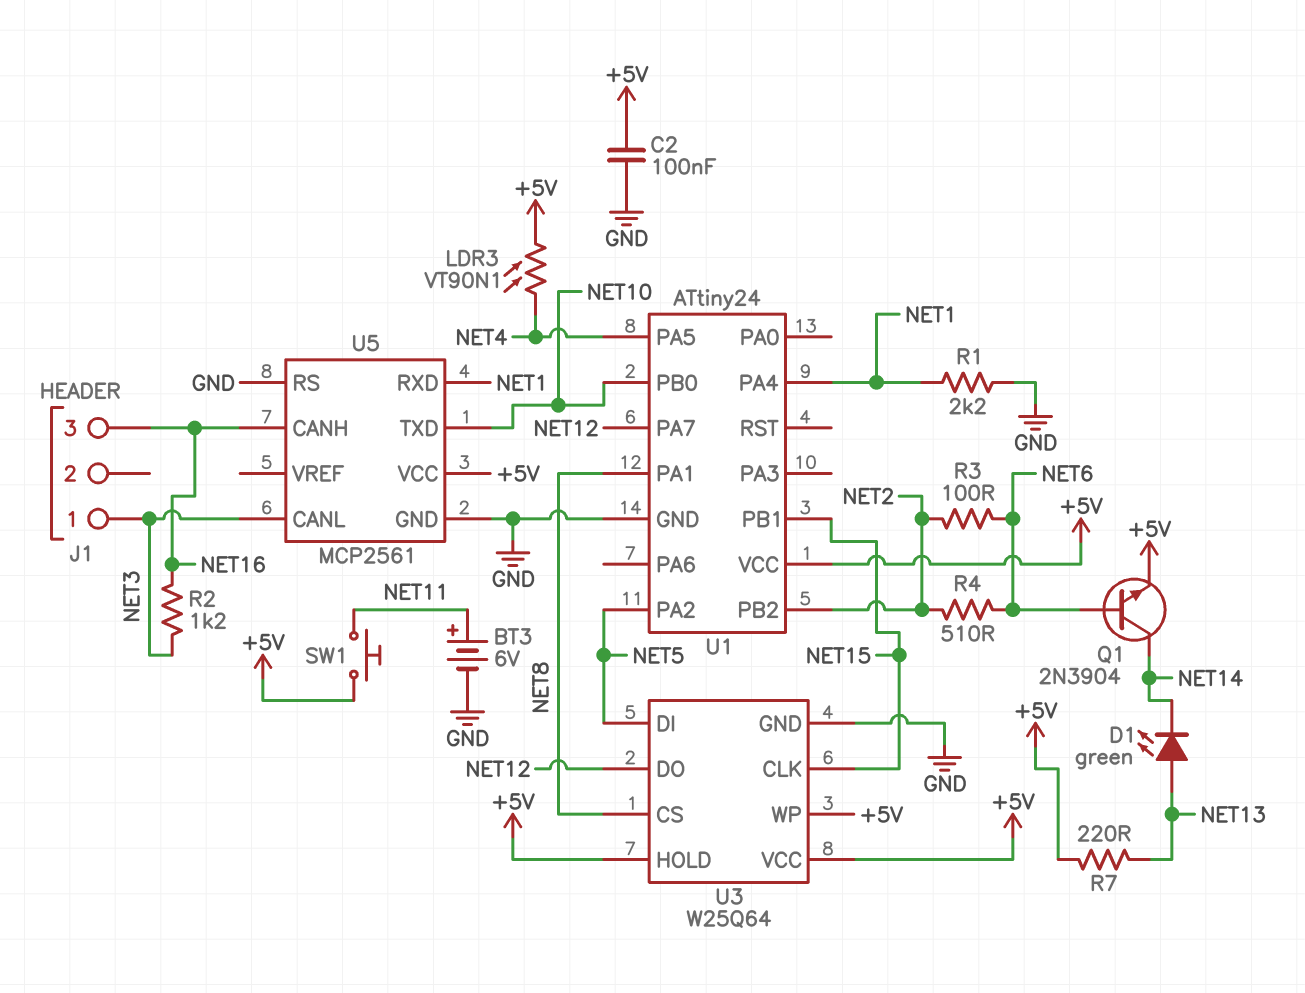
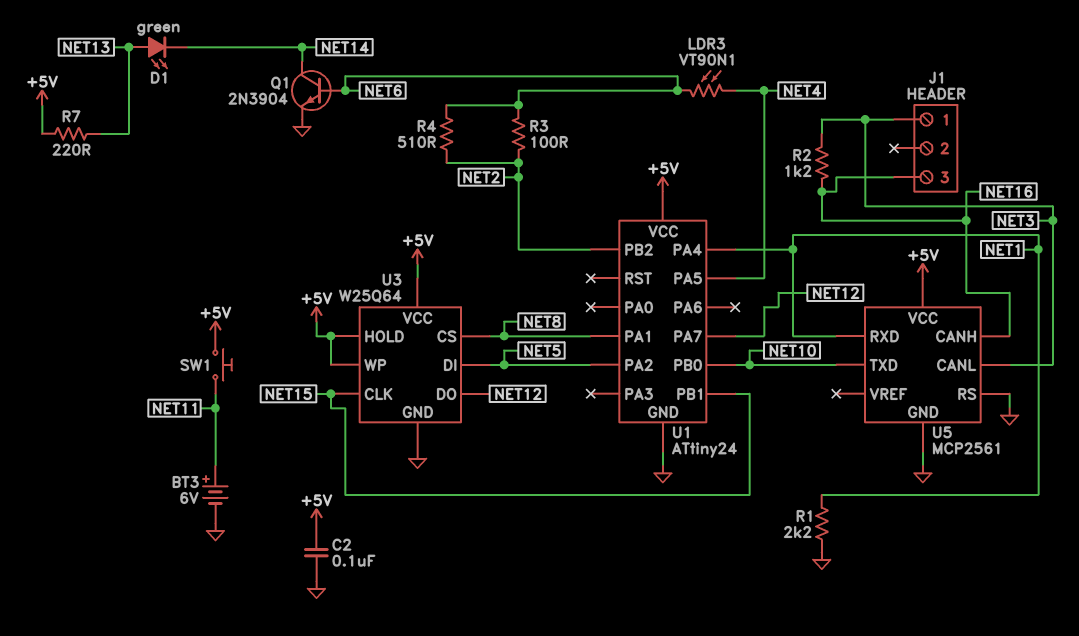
LDR3: VT90N1 (+5V, NET4) -> VT90N1 (NET4, NET6)
Q1: NPN 2N3904 (B NET6, C NET14, E +5V) -> NPN 2N3904 (B NET6, C NET14, E GND)

